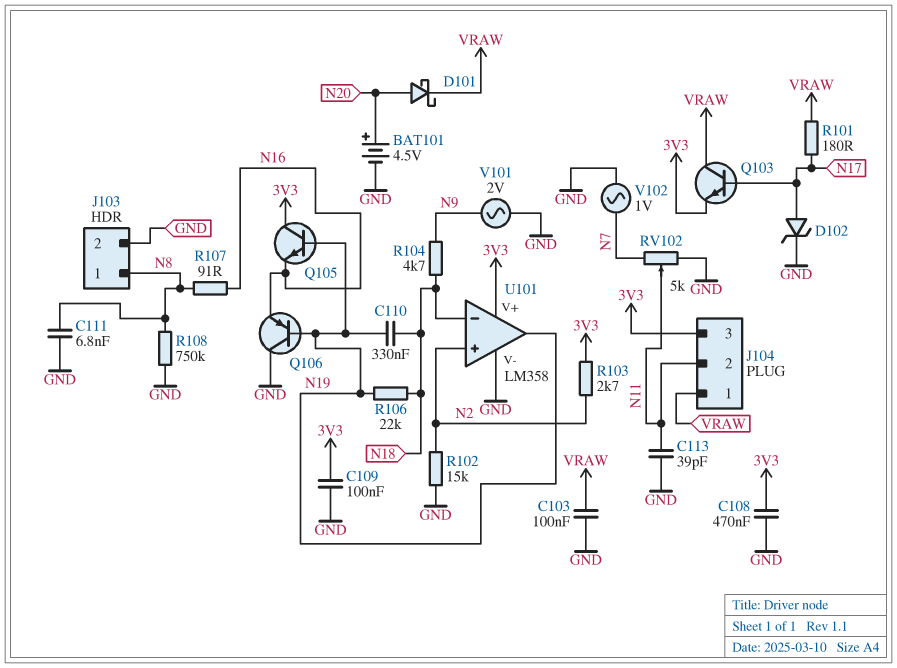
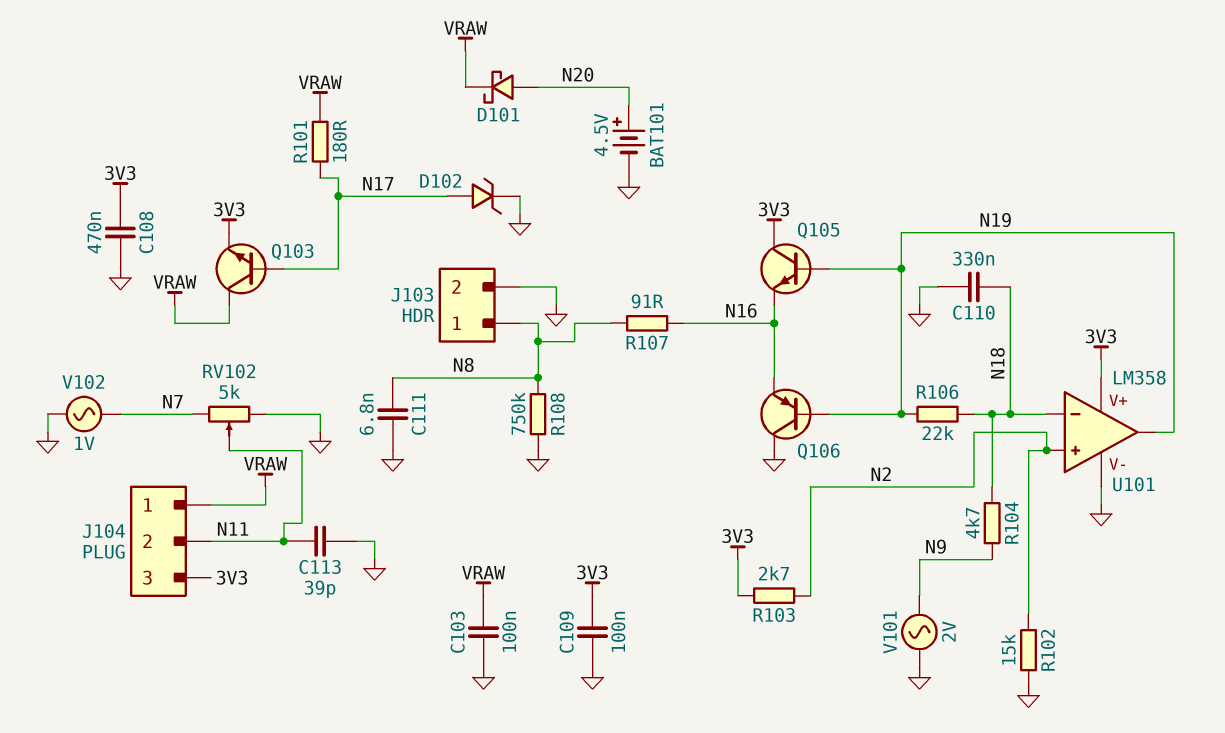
C110: 330nF (N18, N19) -> 330nF (GND, N18)

